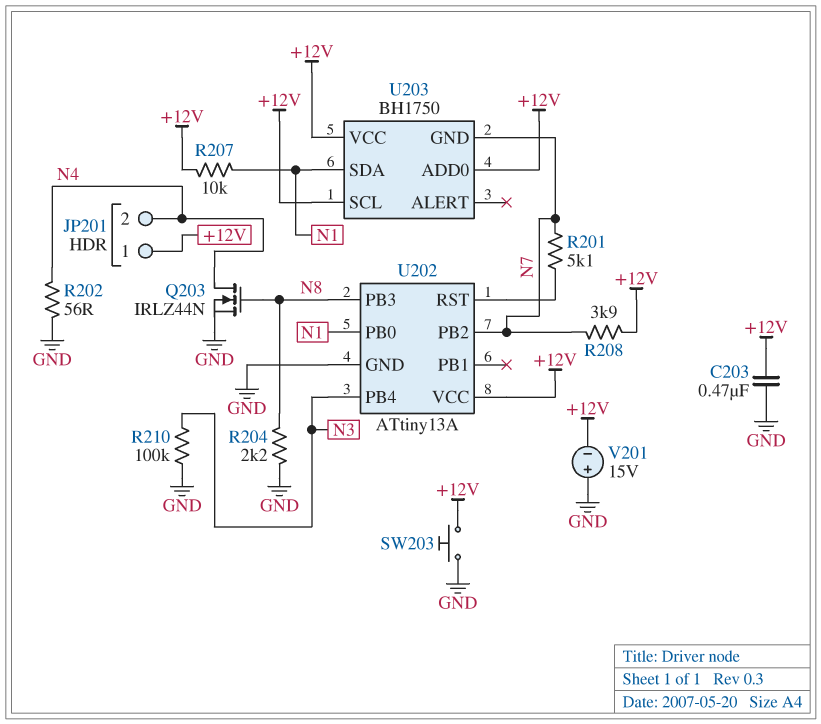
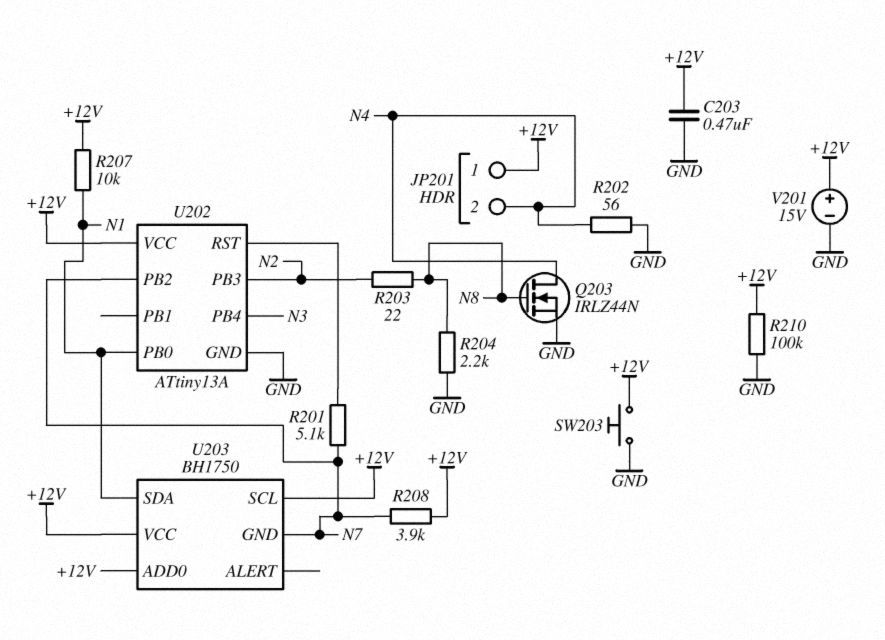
R203: none -> 22 (N2, N8)
R210: 100k (GND, N3) -> 100k (+12V, GND)
U202 pin PB3: N8 -> N2
V201: 15V (plus GND, minus +12V) -> 15V (plus +12V, minus GND)

